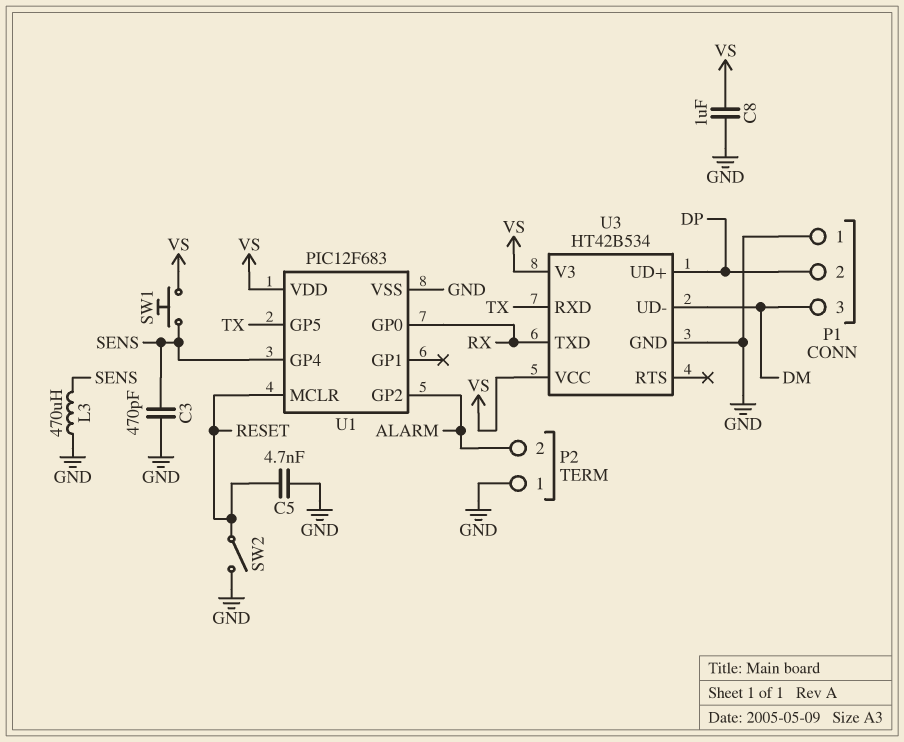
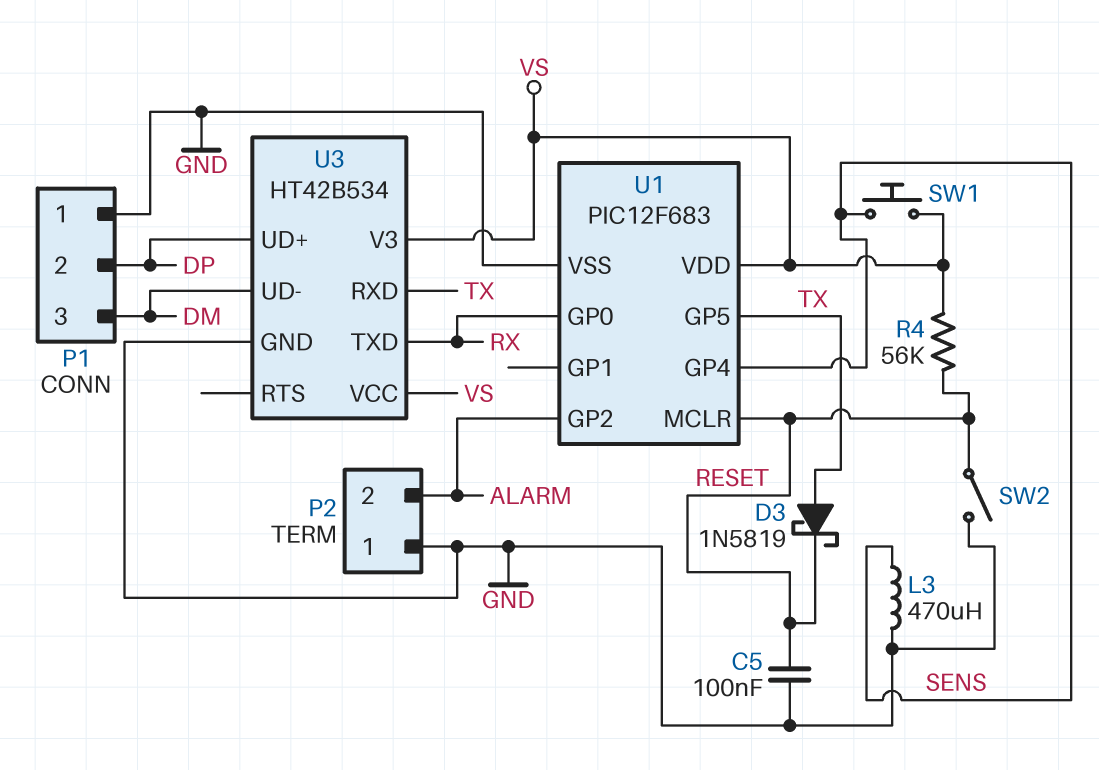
C3: 470pF (GND, SENS) -> none
C5: 4.7nF (GND, RESET) -> 100nF (GND, RESET)
C8: 1uF (GND, VS) -> none
D3: none -> schottky 1N5819 (A TX, K RESET)
R4: none -> 56k (RESET, VS)

